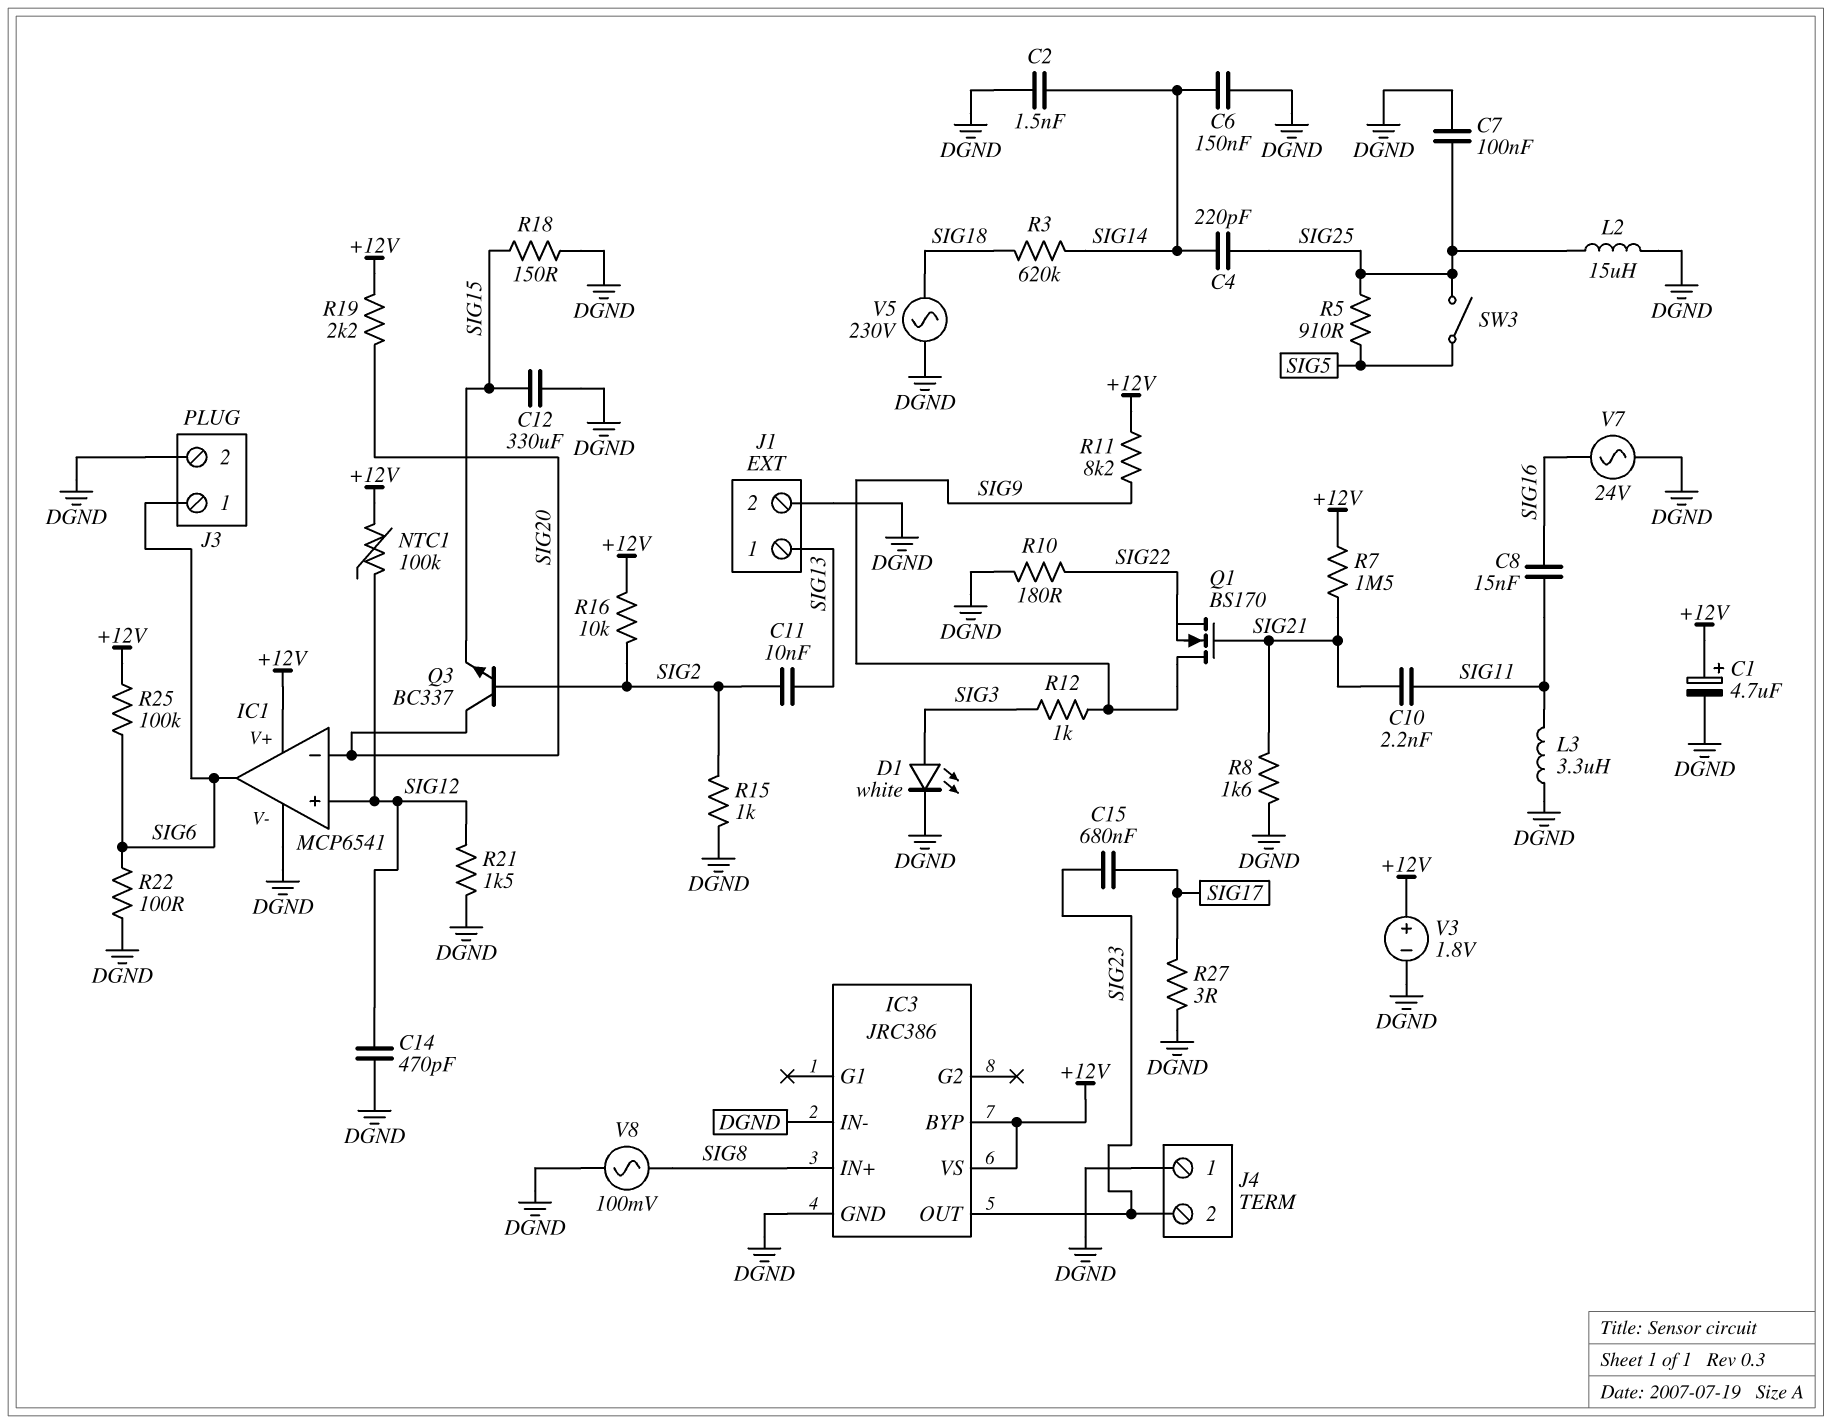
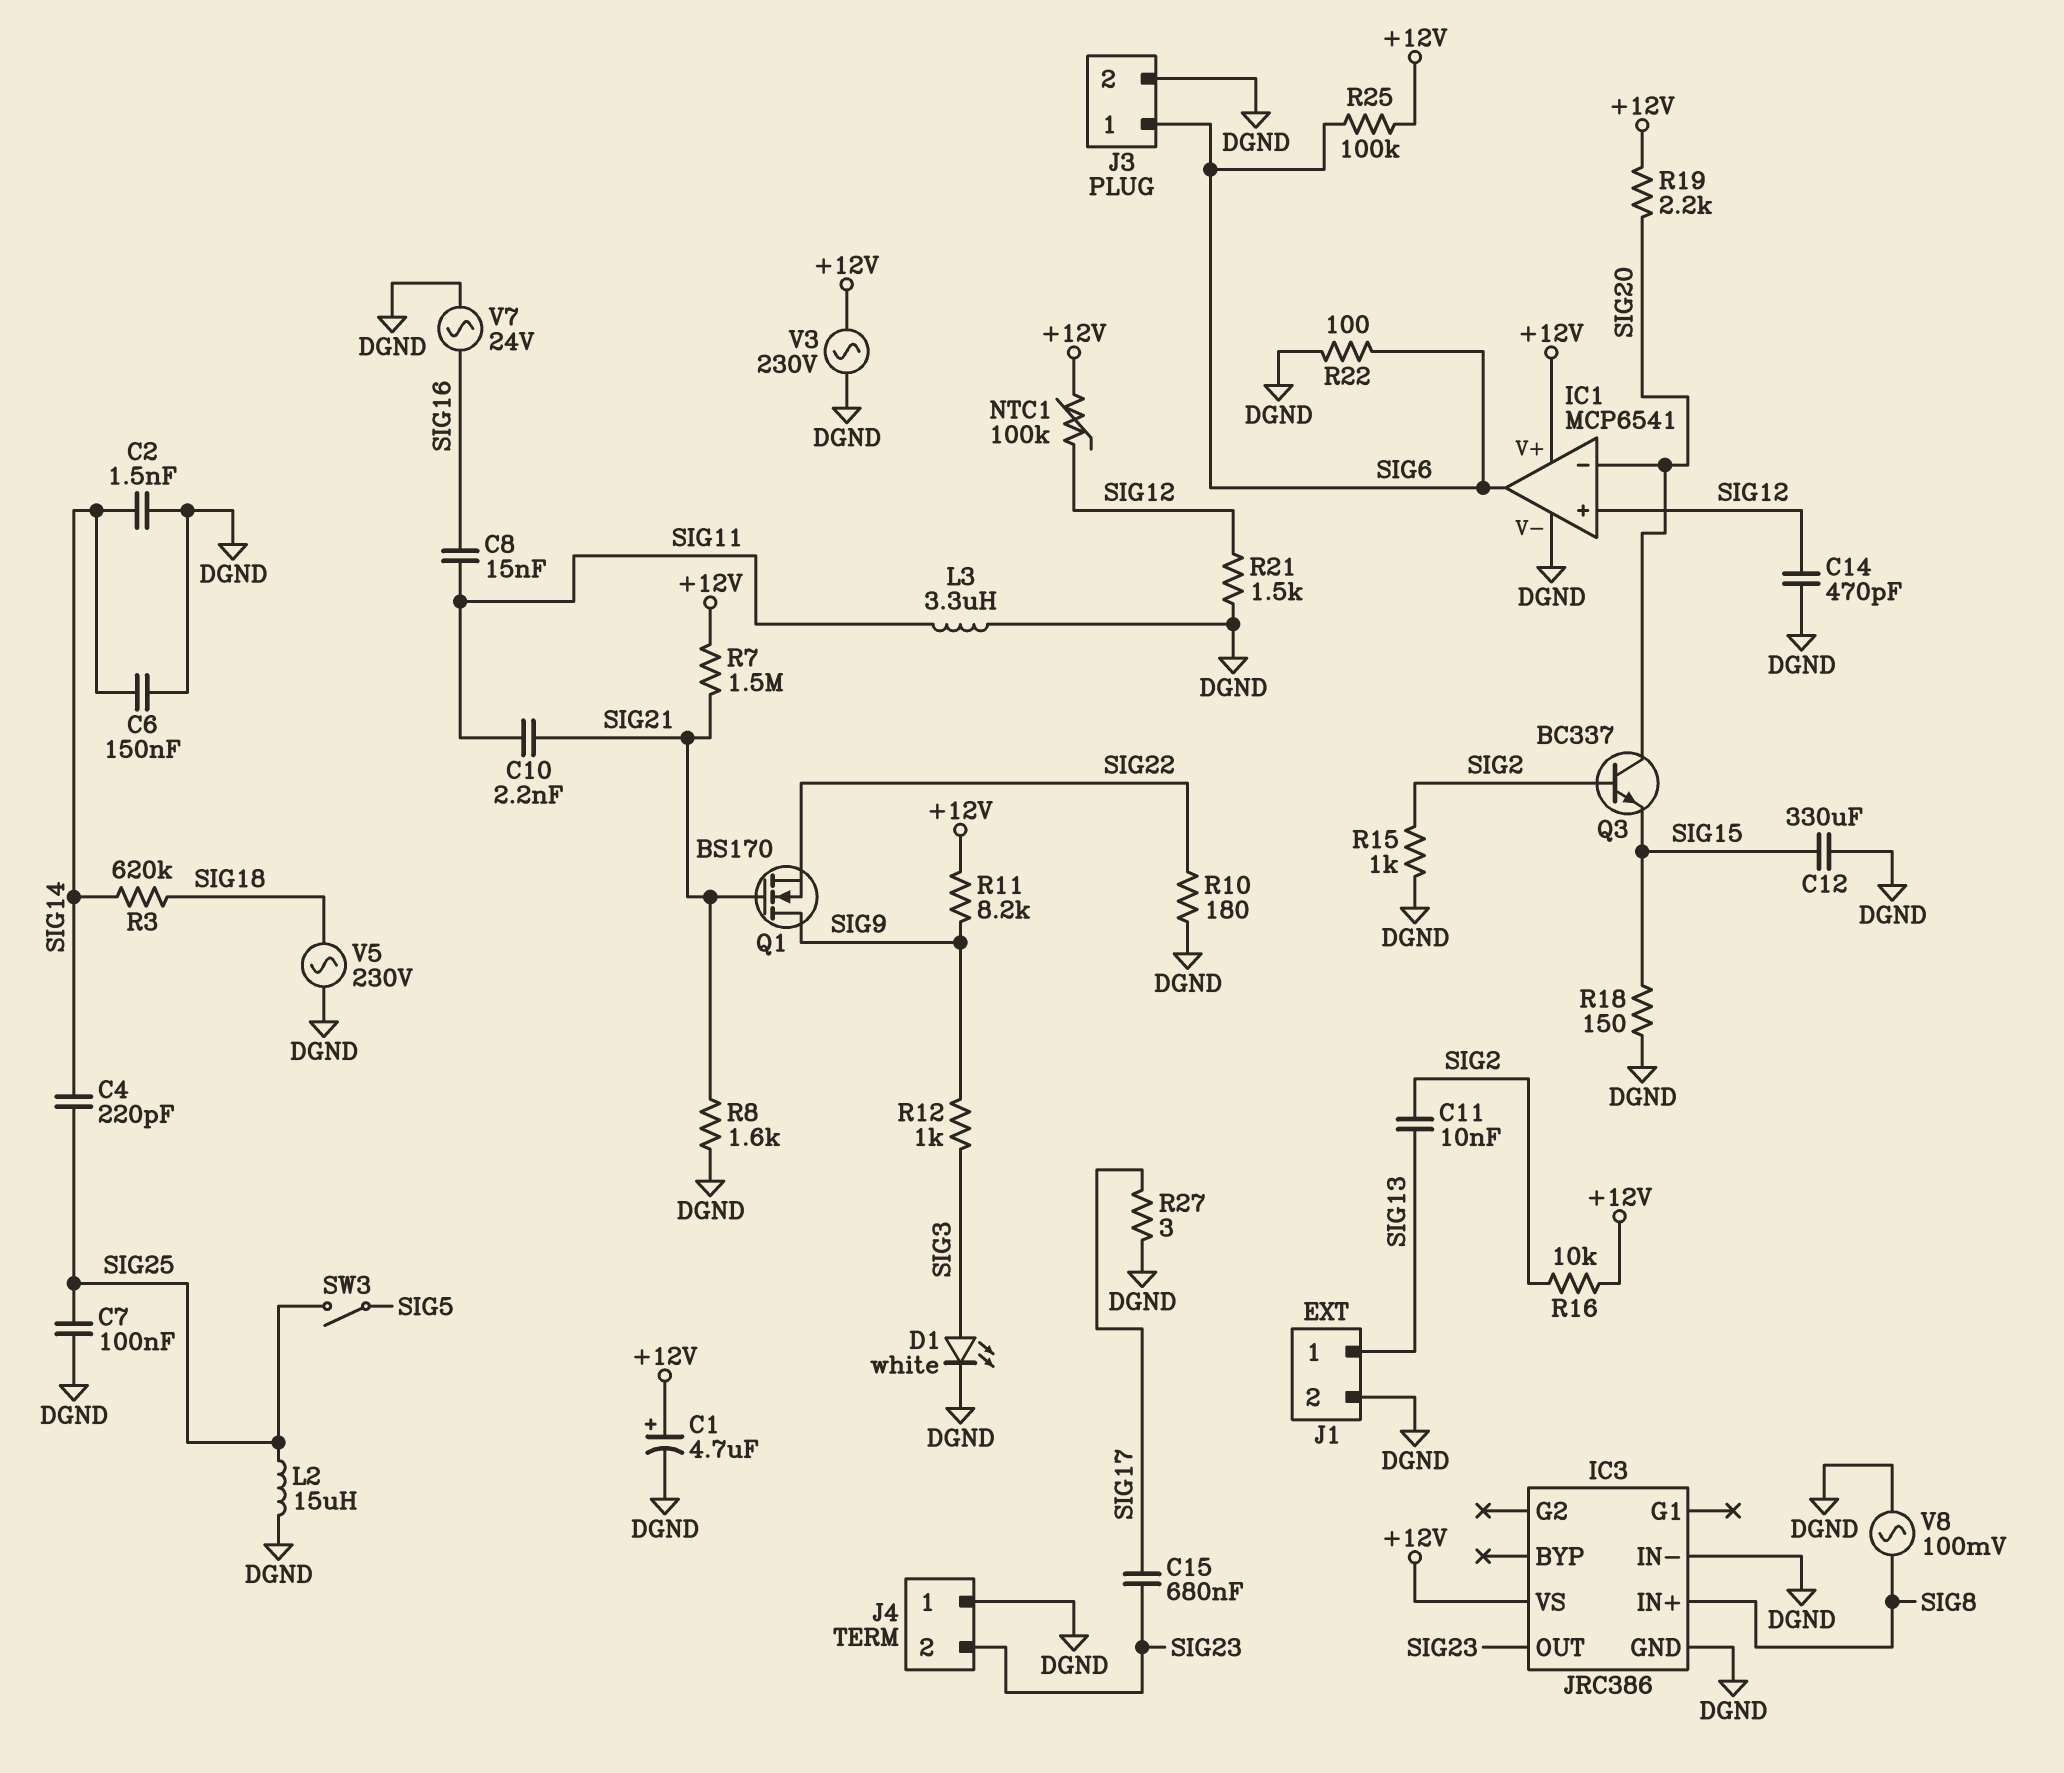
IC3 pin BYP: +12V -> none
R5: 910 (SIG5, SIG25) -> none
V3: 1.8V (plus +12V, minus DGND) -> AC 230V (+12V, DGND)

